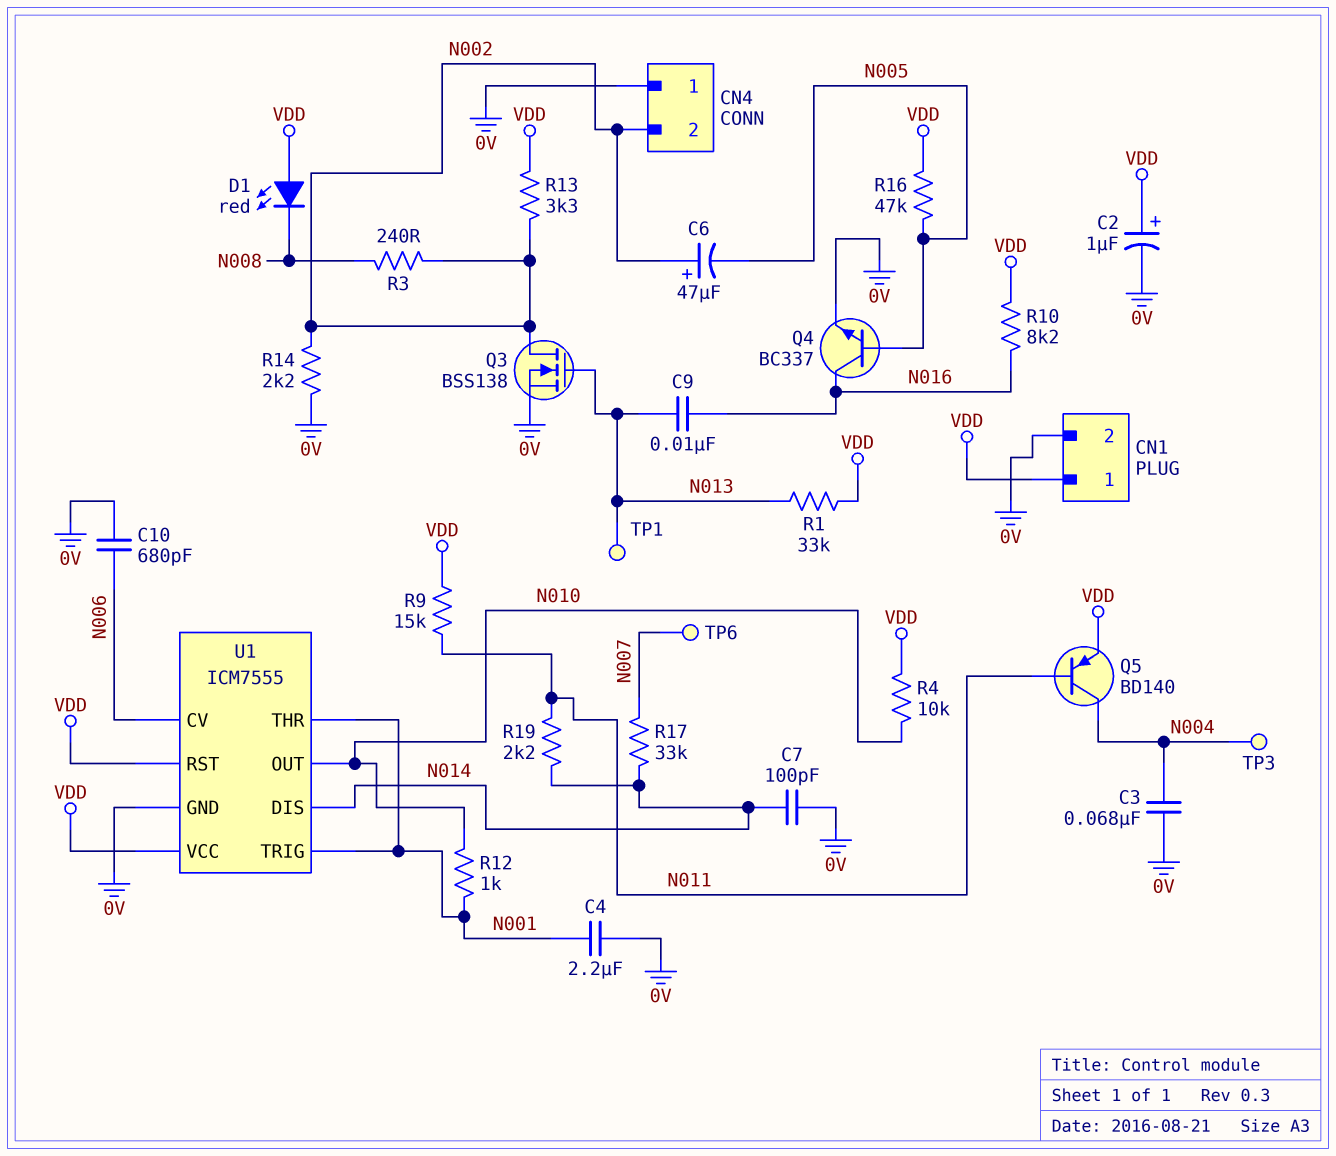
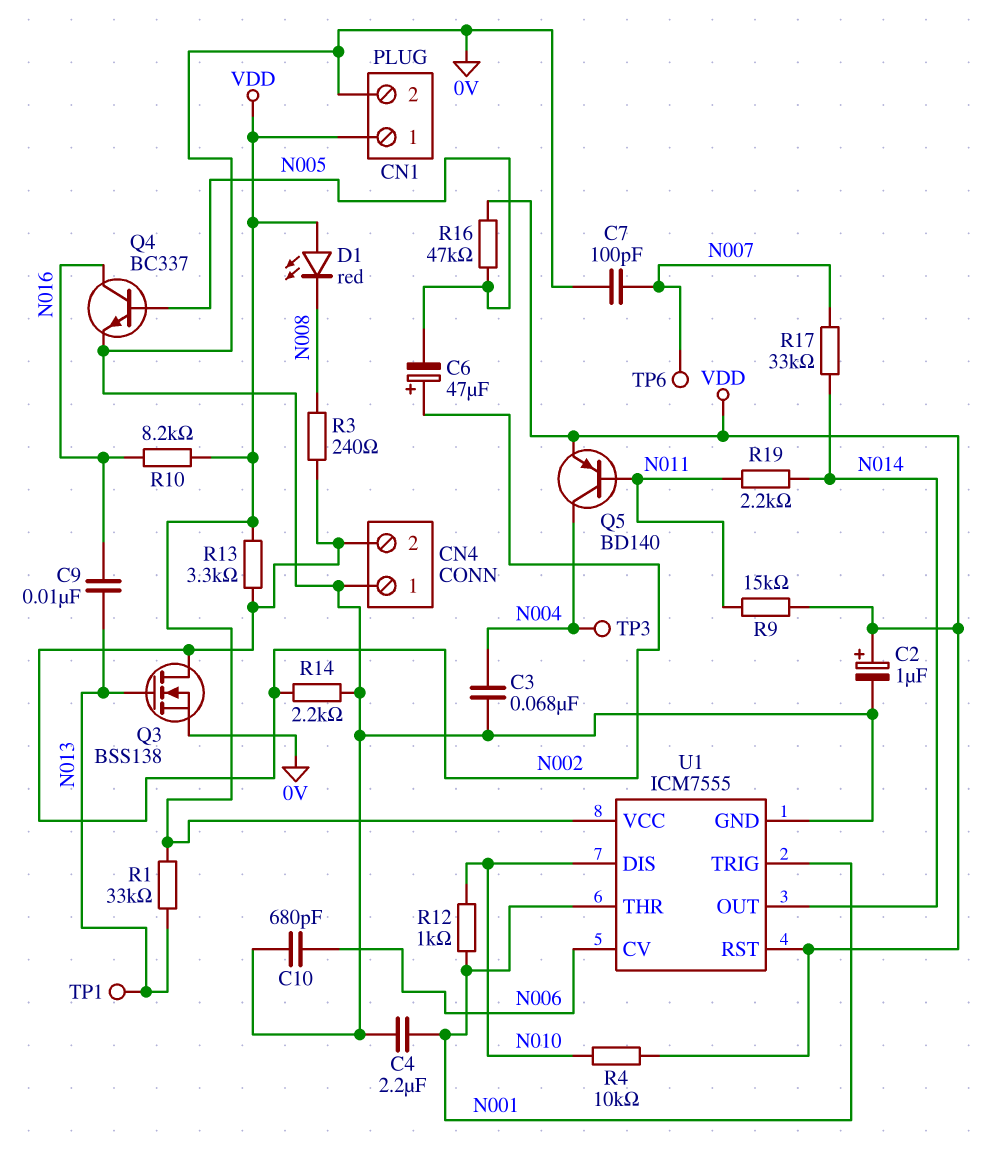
C7: 100pF (0V, N014) -> 100pF (0V, N007)
U1 pin DIS: N014 -> N010
U1 pin OUT: N010 -> N014

